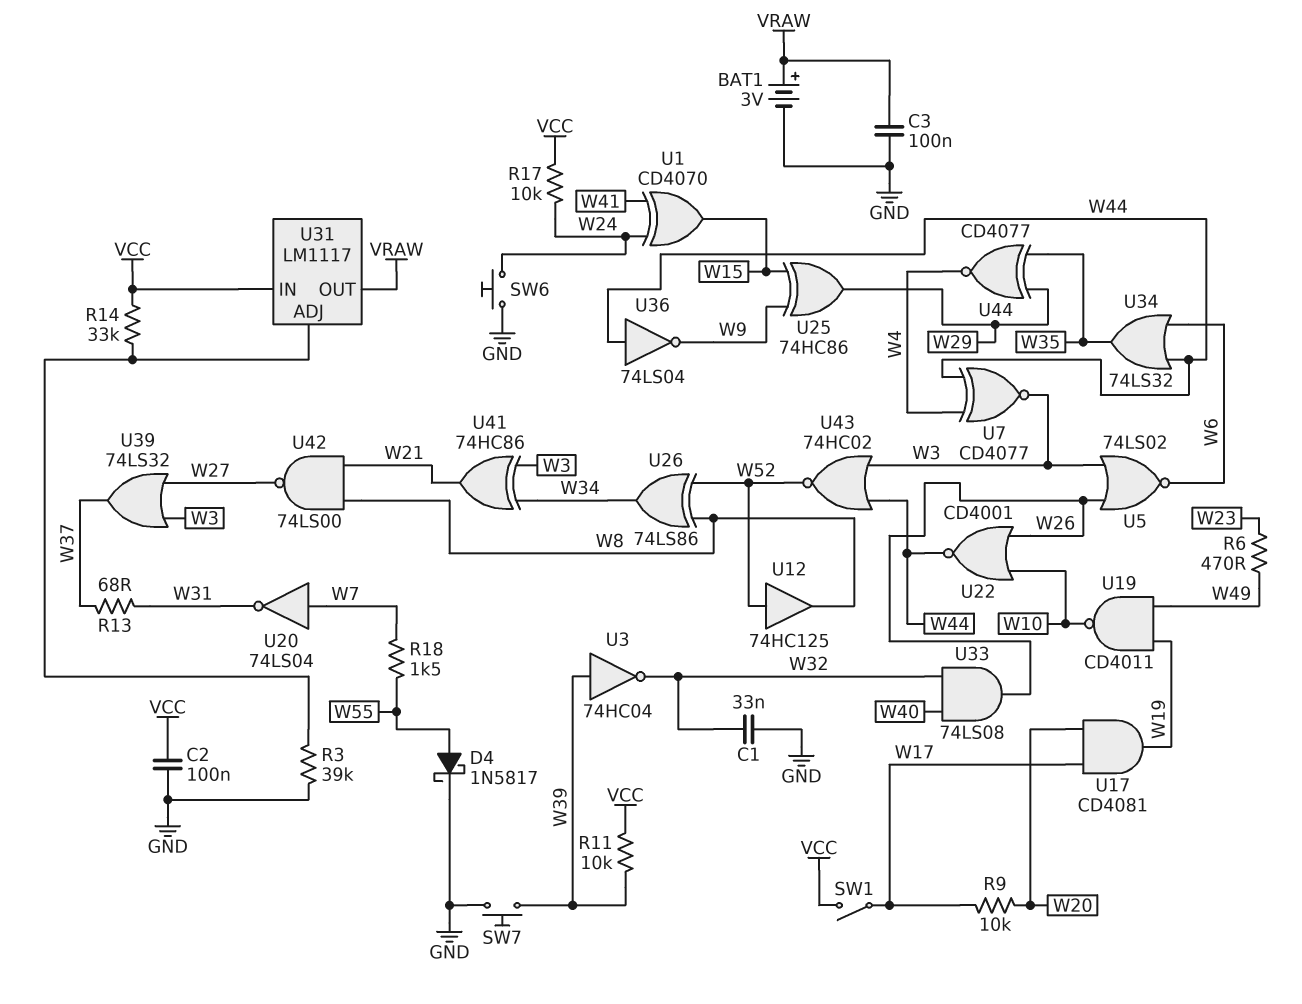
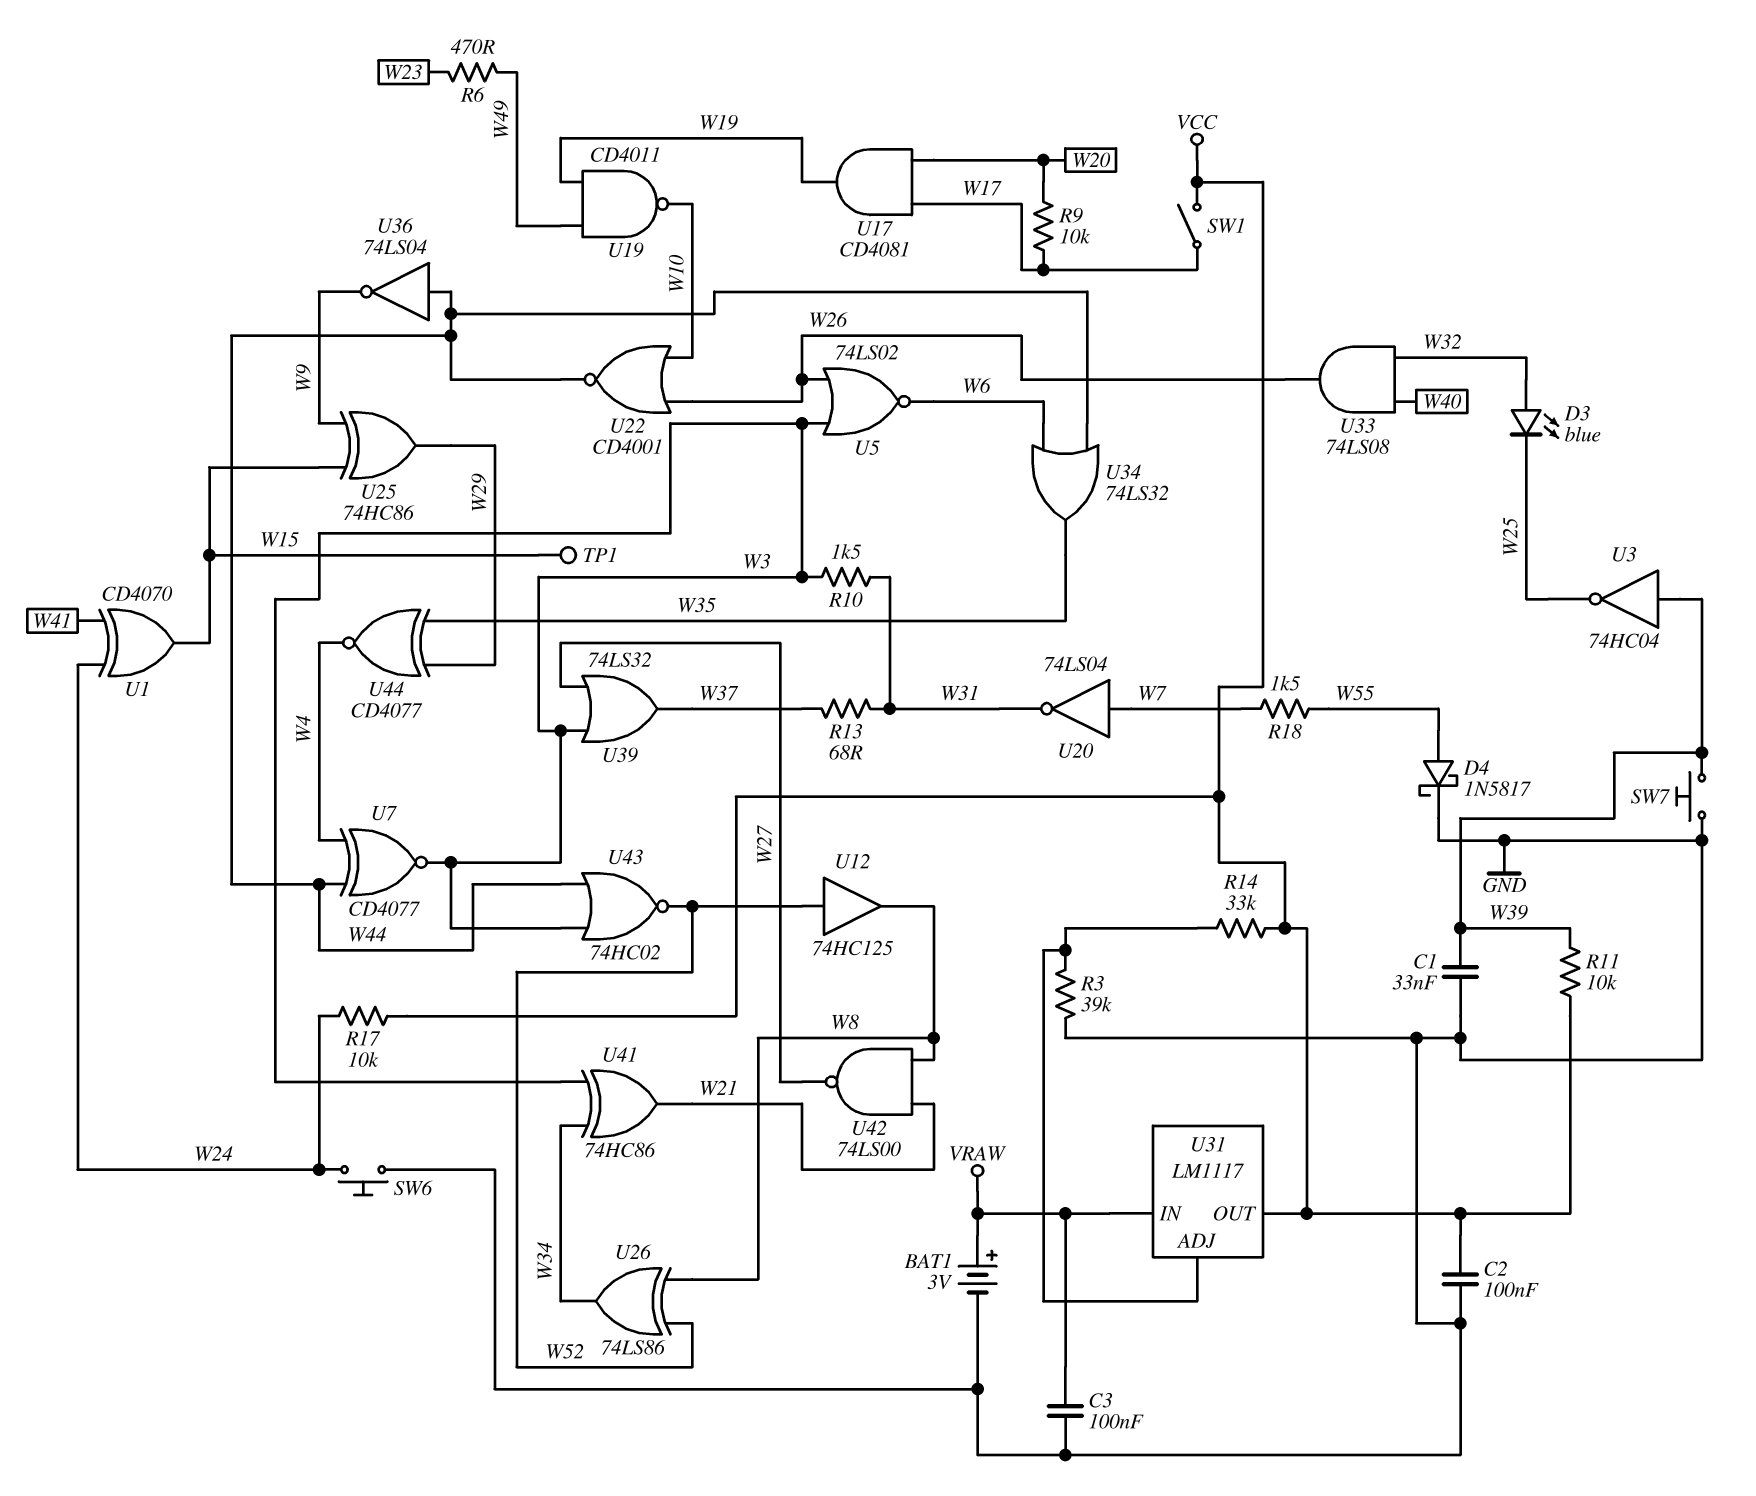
C1: 33nF (GND, W32) -> 33nF (GND, W39)
D3: none -> LED blue (A W32, K W25)
R10: none -> 1.5k (W3, W31)
TP1: none -> test point (W15)
U3: NOT 74HC04 (in W39, out W32) -> NOT 74HC04 (in W39, out W25)
U31 pin IN: VCC -> VRAW
U31 pin OUT: VRAW -> VCC

